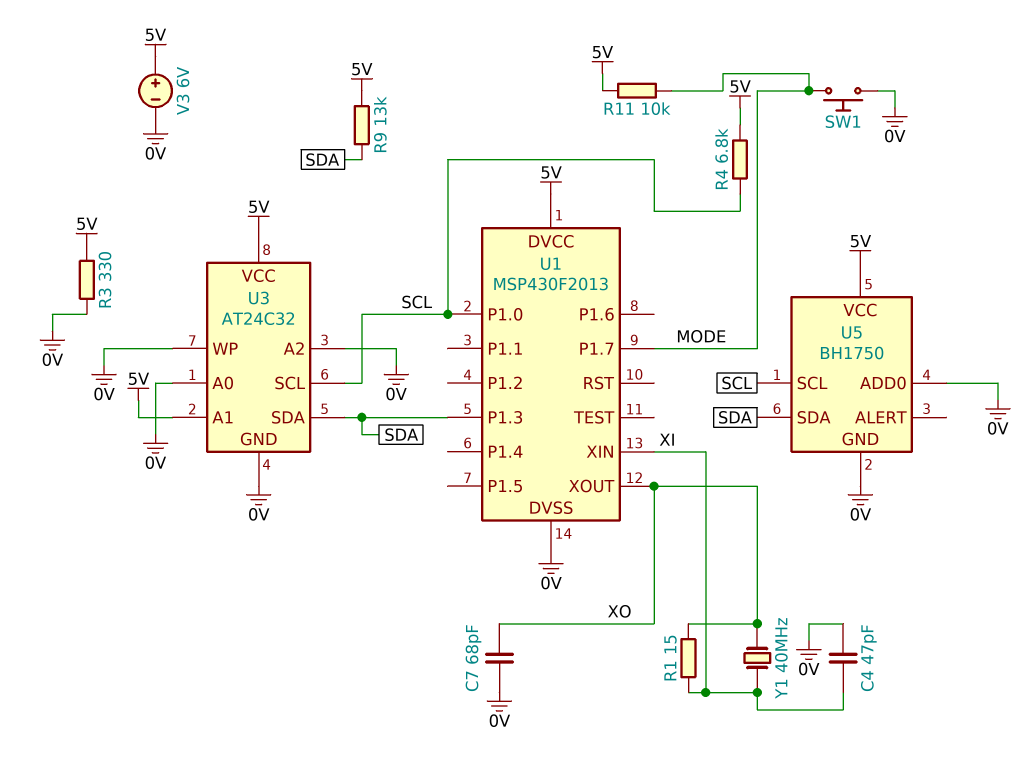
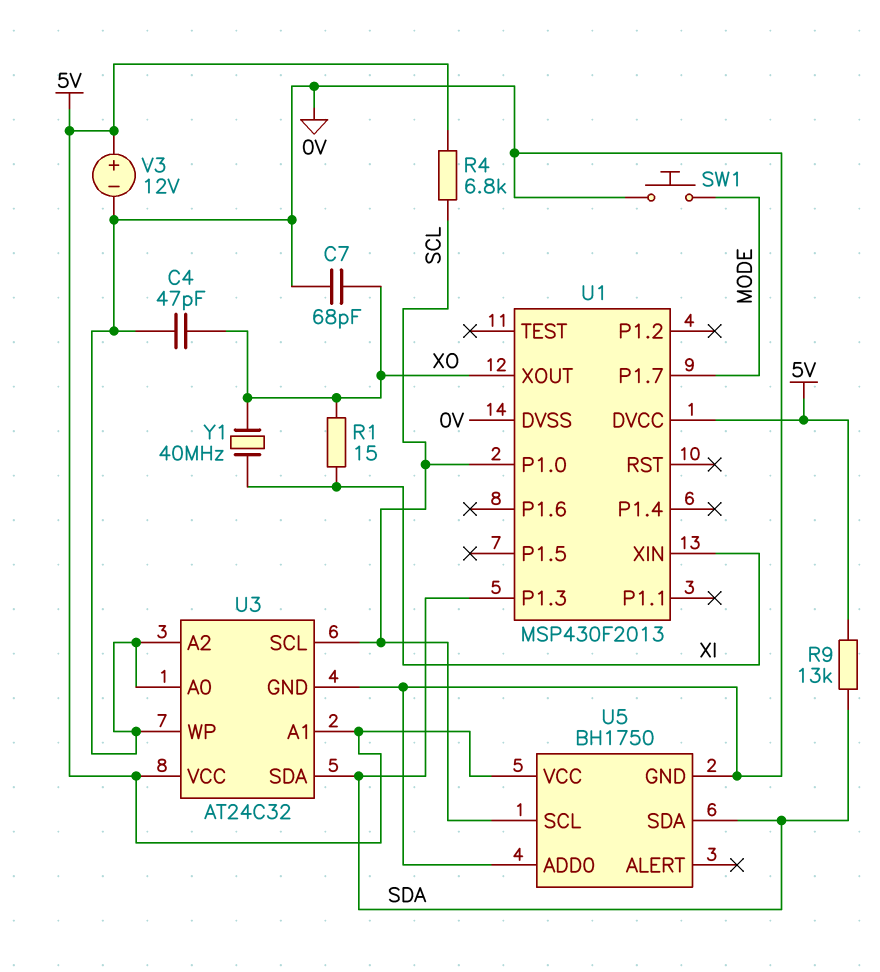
C4: 47pF (0V, XI) -> 47pF (0V, XO)
R3: 330 (0V, 5V) -> none
R11: 10k (5V, MODE) -> none
V3: 6V (plus 5V, minus 0V) -> 12V (plus 5V, minus 0V)

